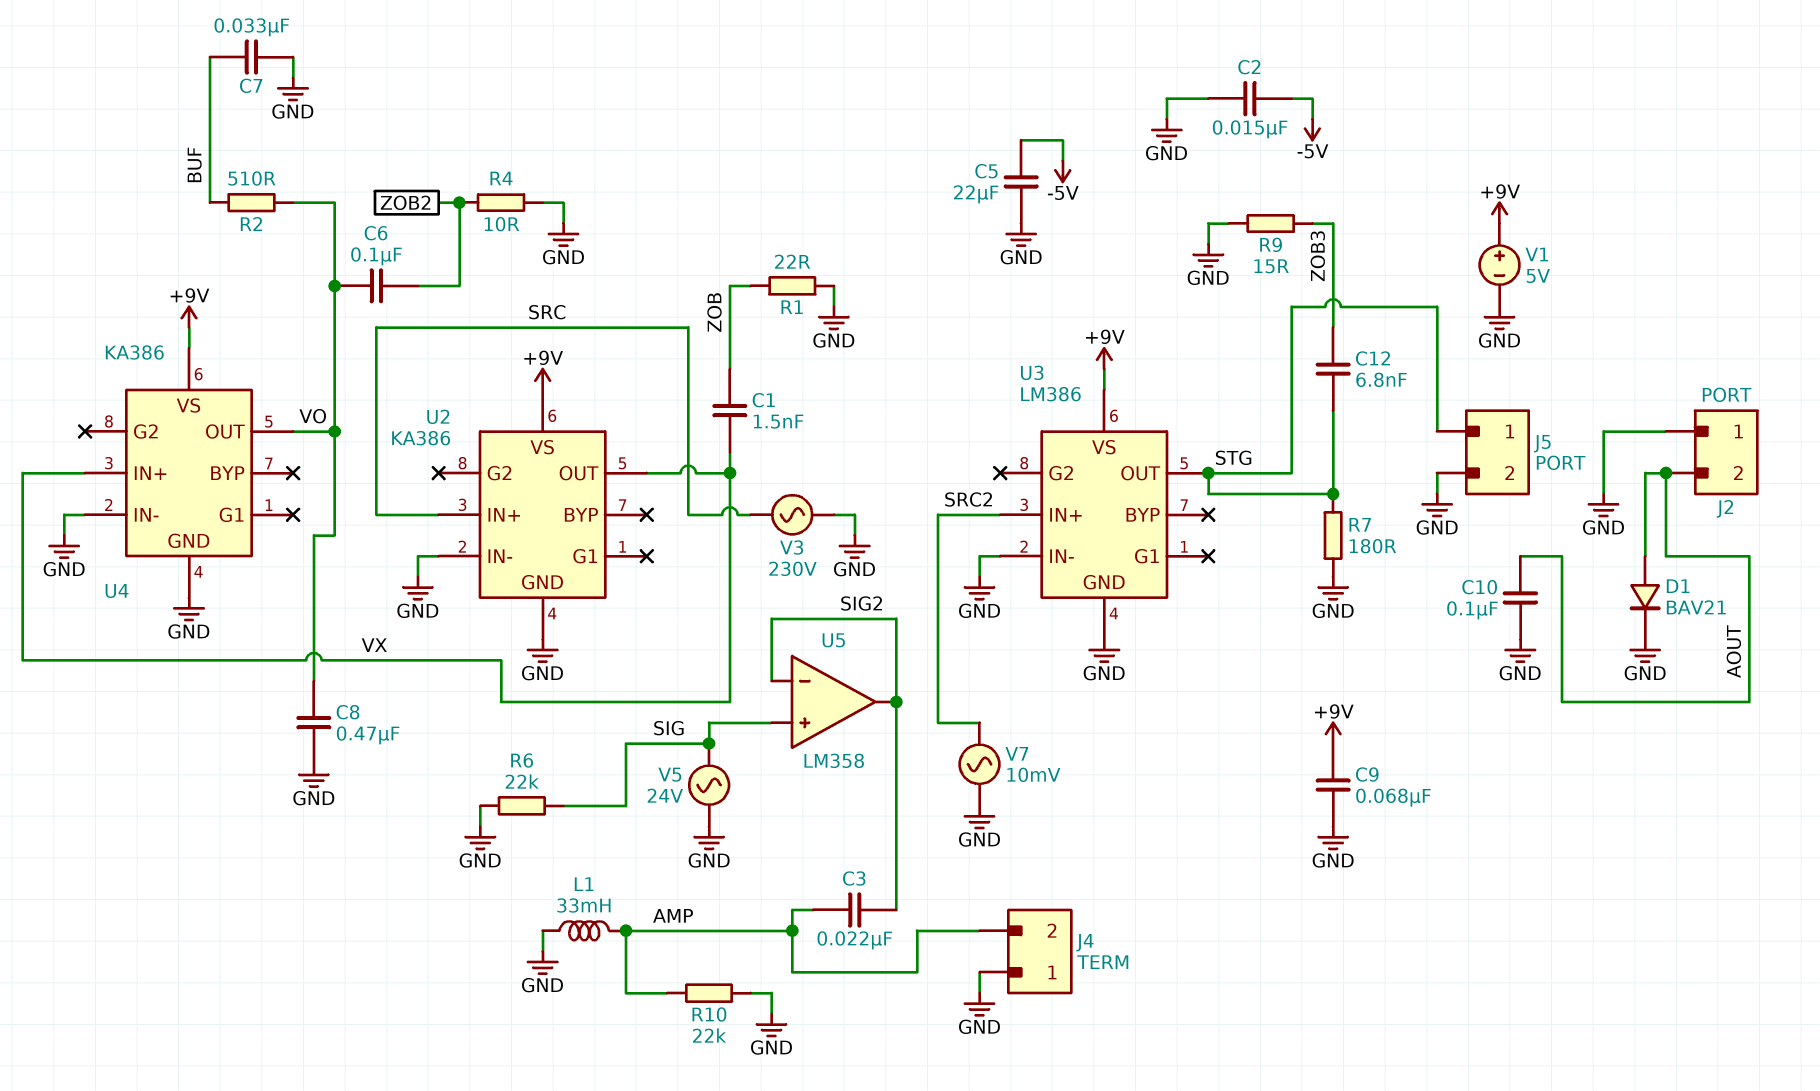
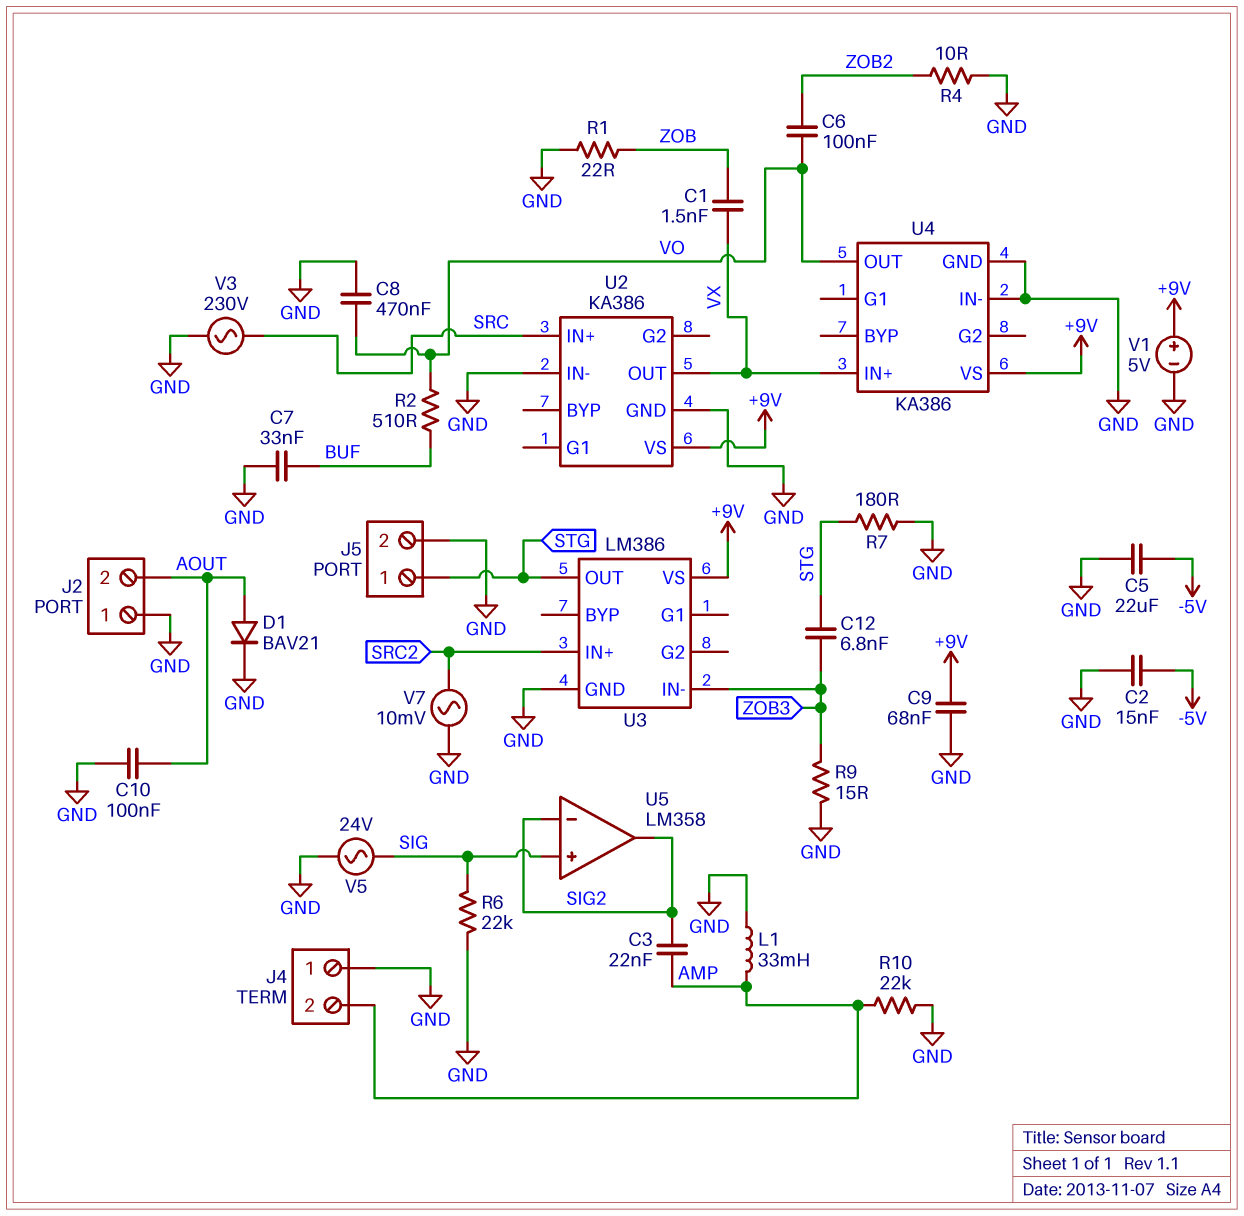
U3 pin IN-: GND -> ZOB3

